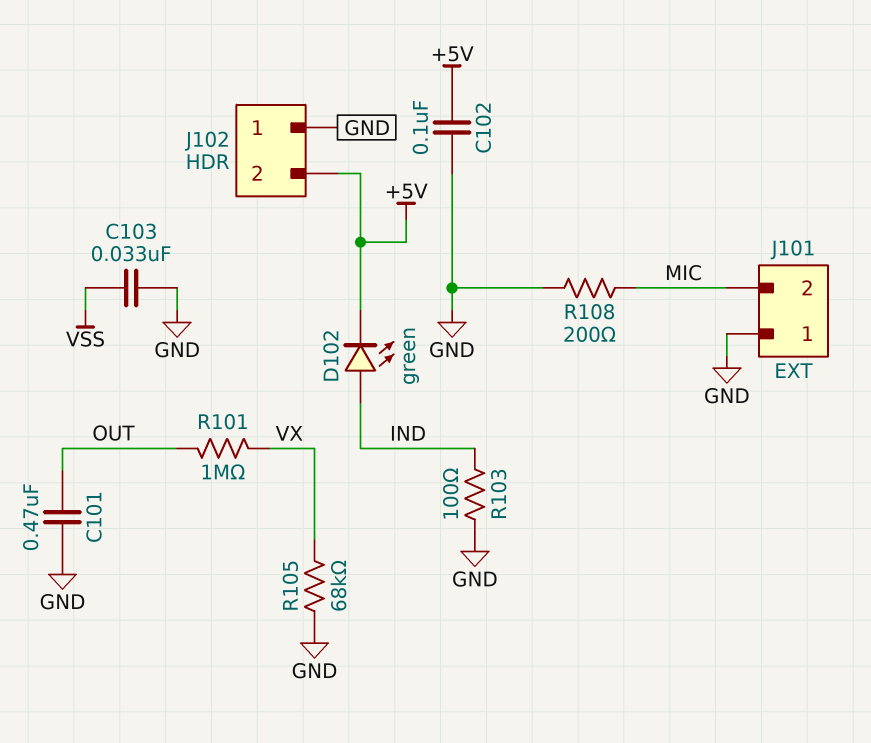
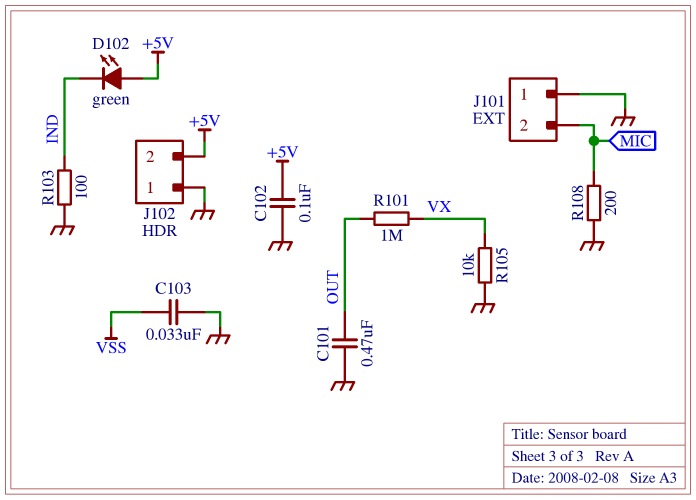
D102: LED green (A IND, K +5V) -> LED green (A +5V, K IND)
R105: 68k (GND, VX) -> 10k (GND, VX)

